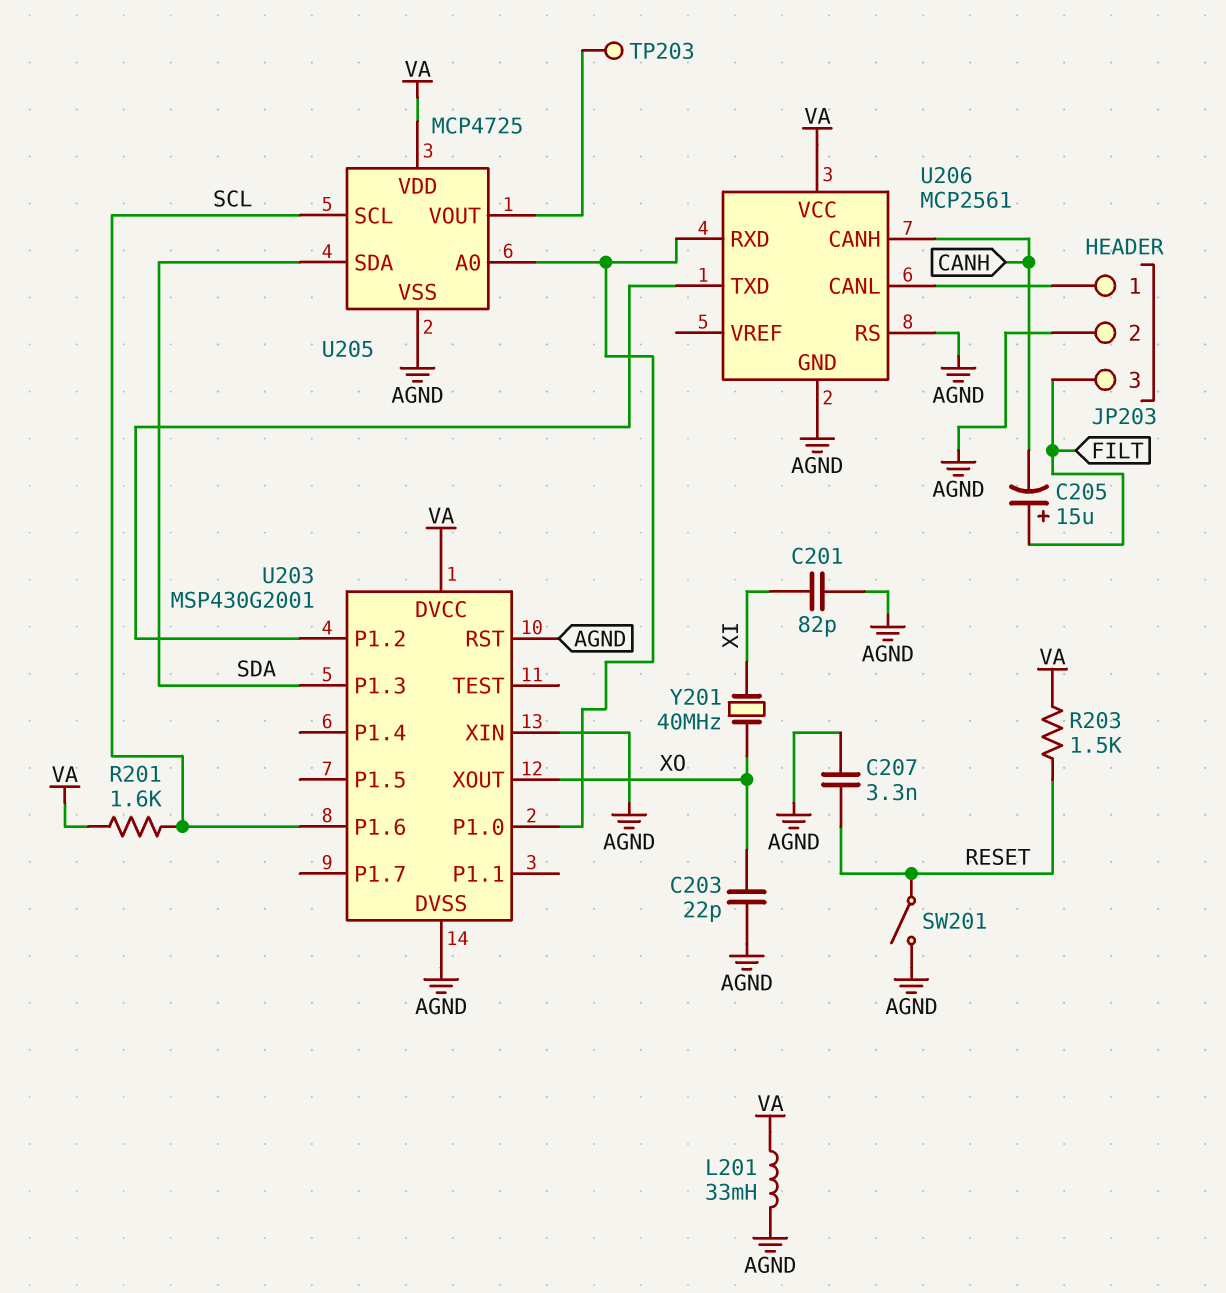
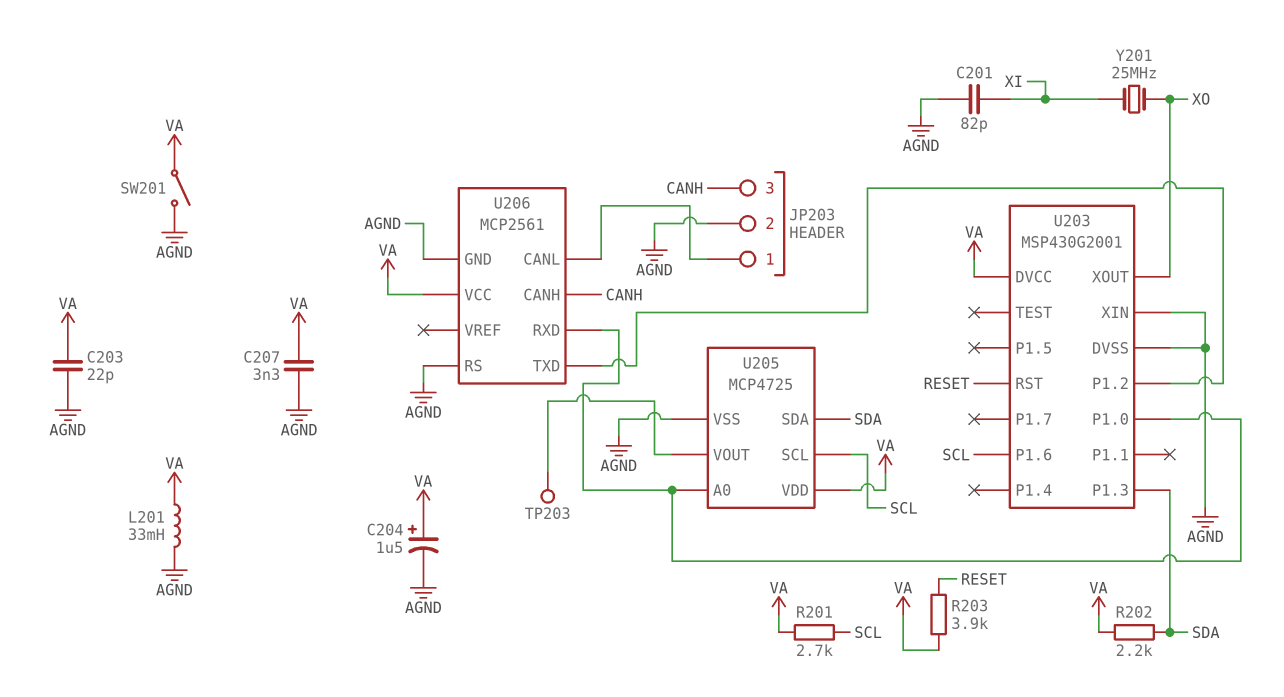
C203: 22pF (AGND, XO) -> 22pF (AGND, VA)
C204: none -> 1.5uF (plus VA, minus AGND)
C205: 15uF (plus FILT, minus CANH) -> none
C207: 3.3nF (AGND, RESET) -> 3.3nF (AGND, VA)
JP203 pin 3: FILT -> CANH
R201: 1.6k (SCL, VA) -> 2.7k (SCL, VA)
R202: none -> 2.2k (SDA, VA)
R203: 1.5k (RESET, VA) -> 3.9k (RESET, VA)
SW201: switch (AGND, RESET) -> switch (AGND, VA)
U203 pin RST: AGND -> RESET
Y201: 40MHz (XI, XO) -> 25MHz (XI, XO)

